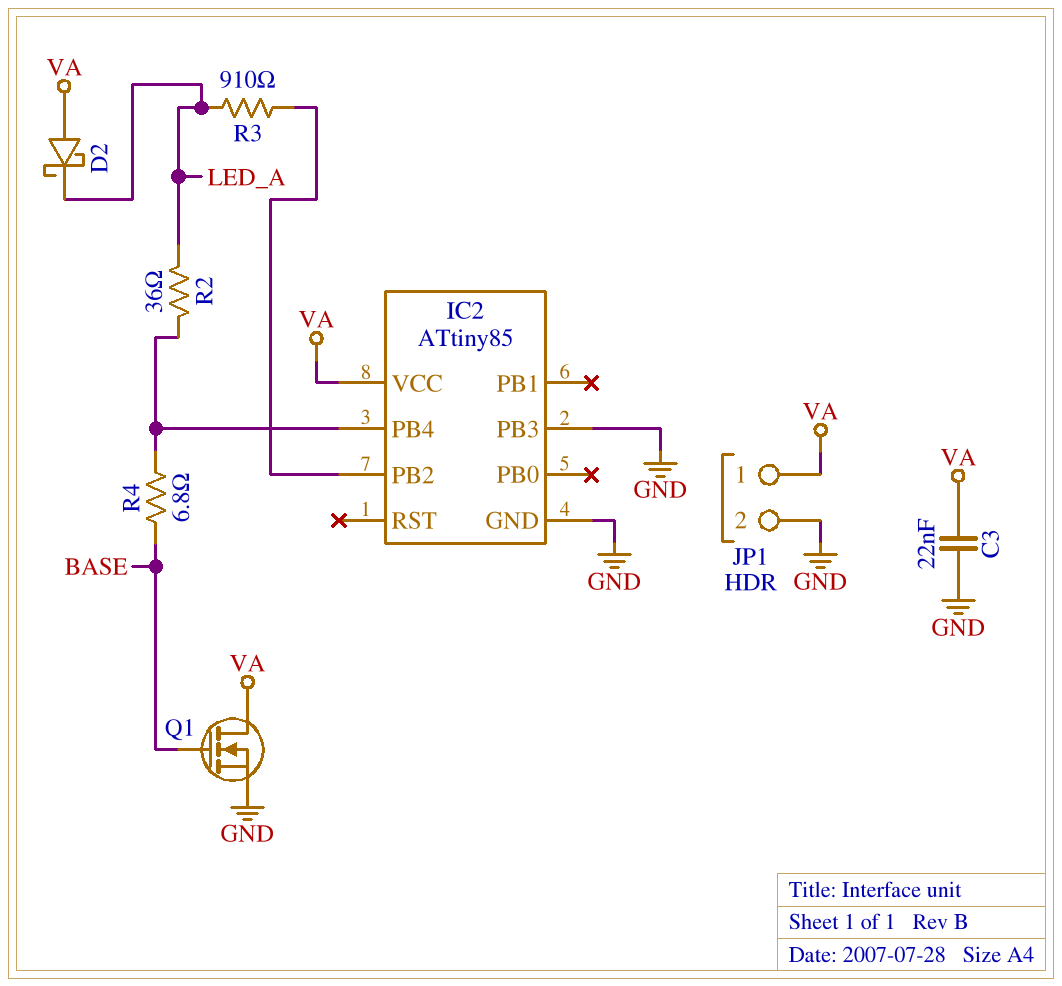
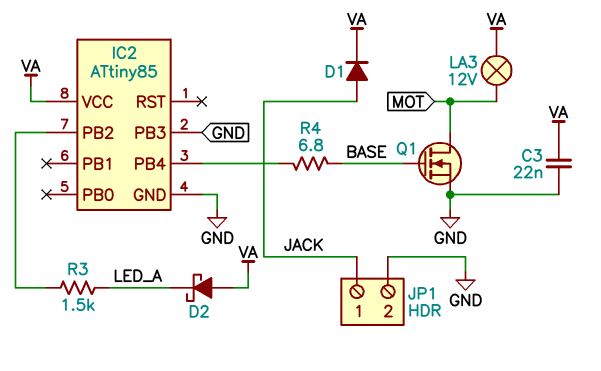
D1: none -> diode (A JACK, K VA)
JP1 pin 1: VA -> JACK
LA3: none -> lamp 12V (MOT, VA)
Q1: NMOS (G BASE, D VA, S GND) -> NMOS (G BASE, D MOT, S GND)
R2: 36 (IC2/PB4, LED_A) -> none
R3: 910 (IC2/PB2, LED_A) -> 1.5k (IC2/PB2, LED_A)

